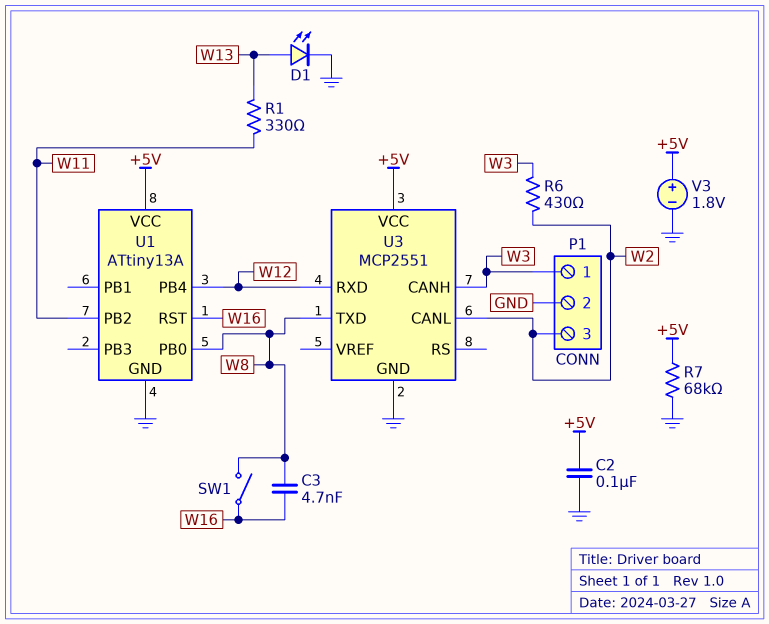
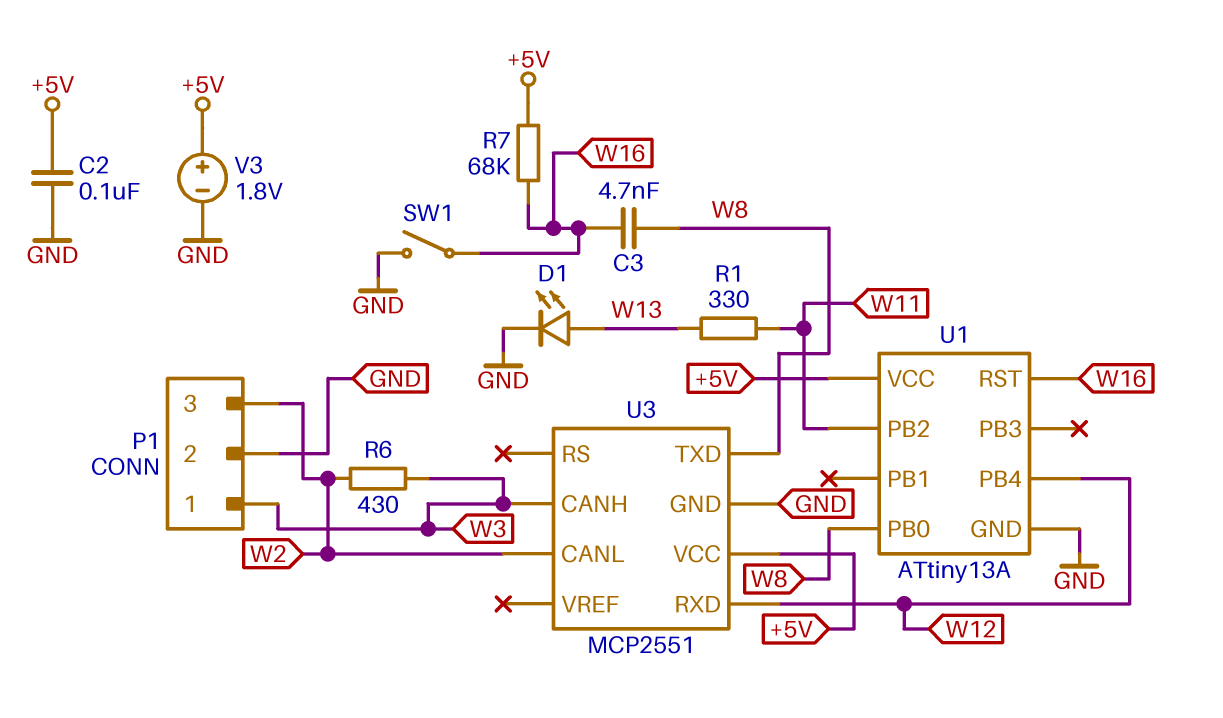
R7: 68k (+5V, GND) -> 68k (+5V, W16)
SW1: switch (W8, W16) -> switch (GND, W16)

